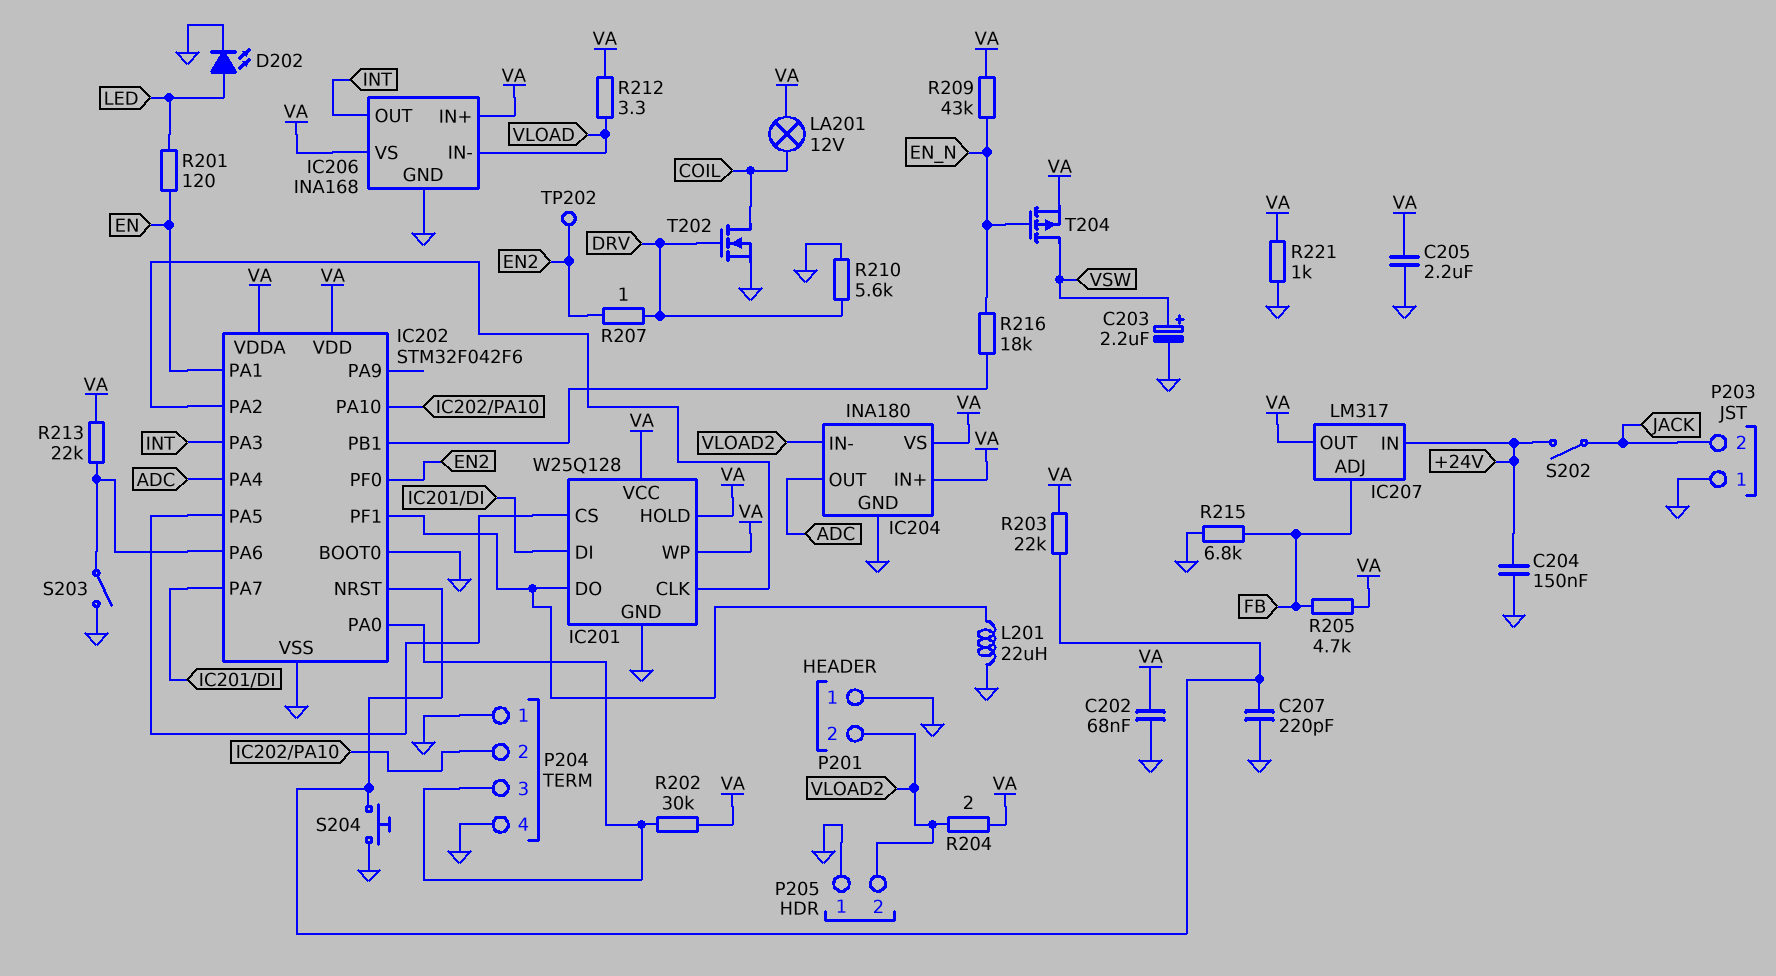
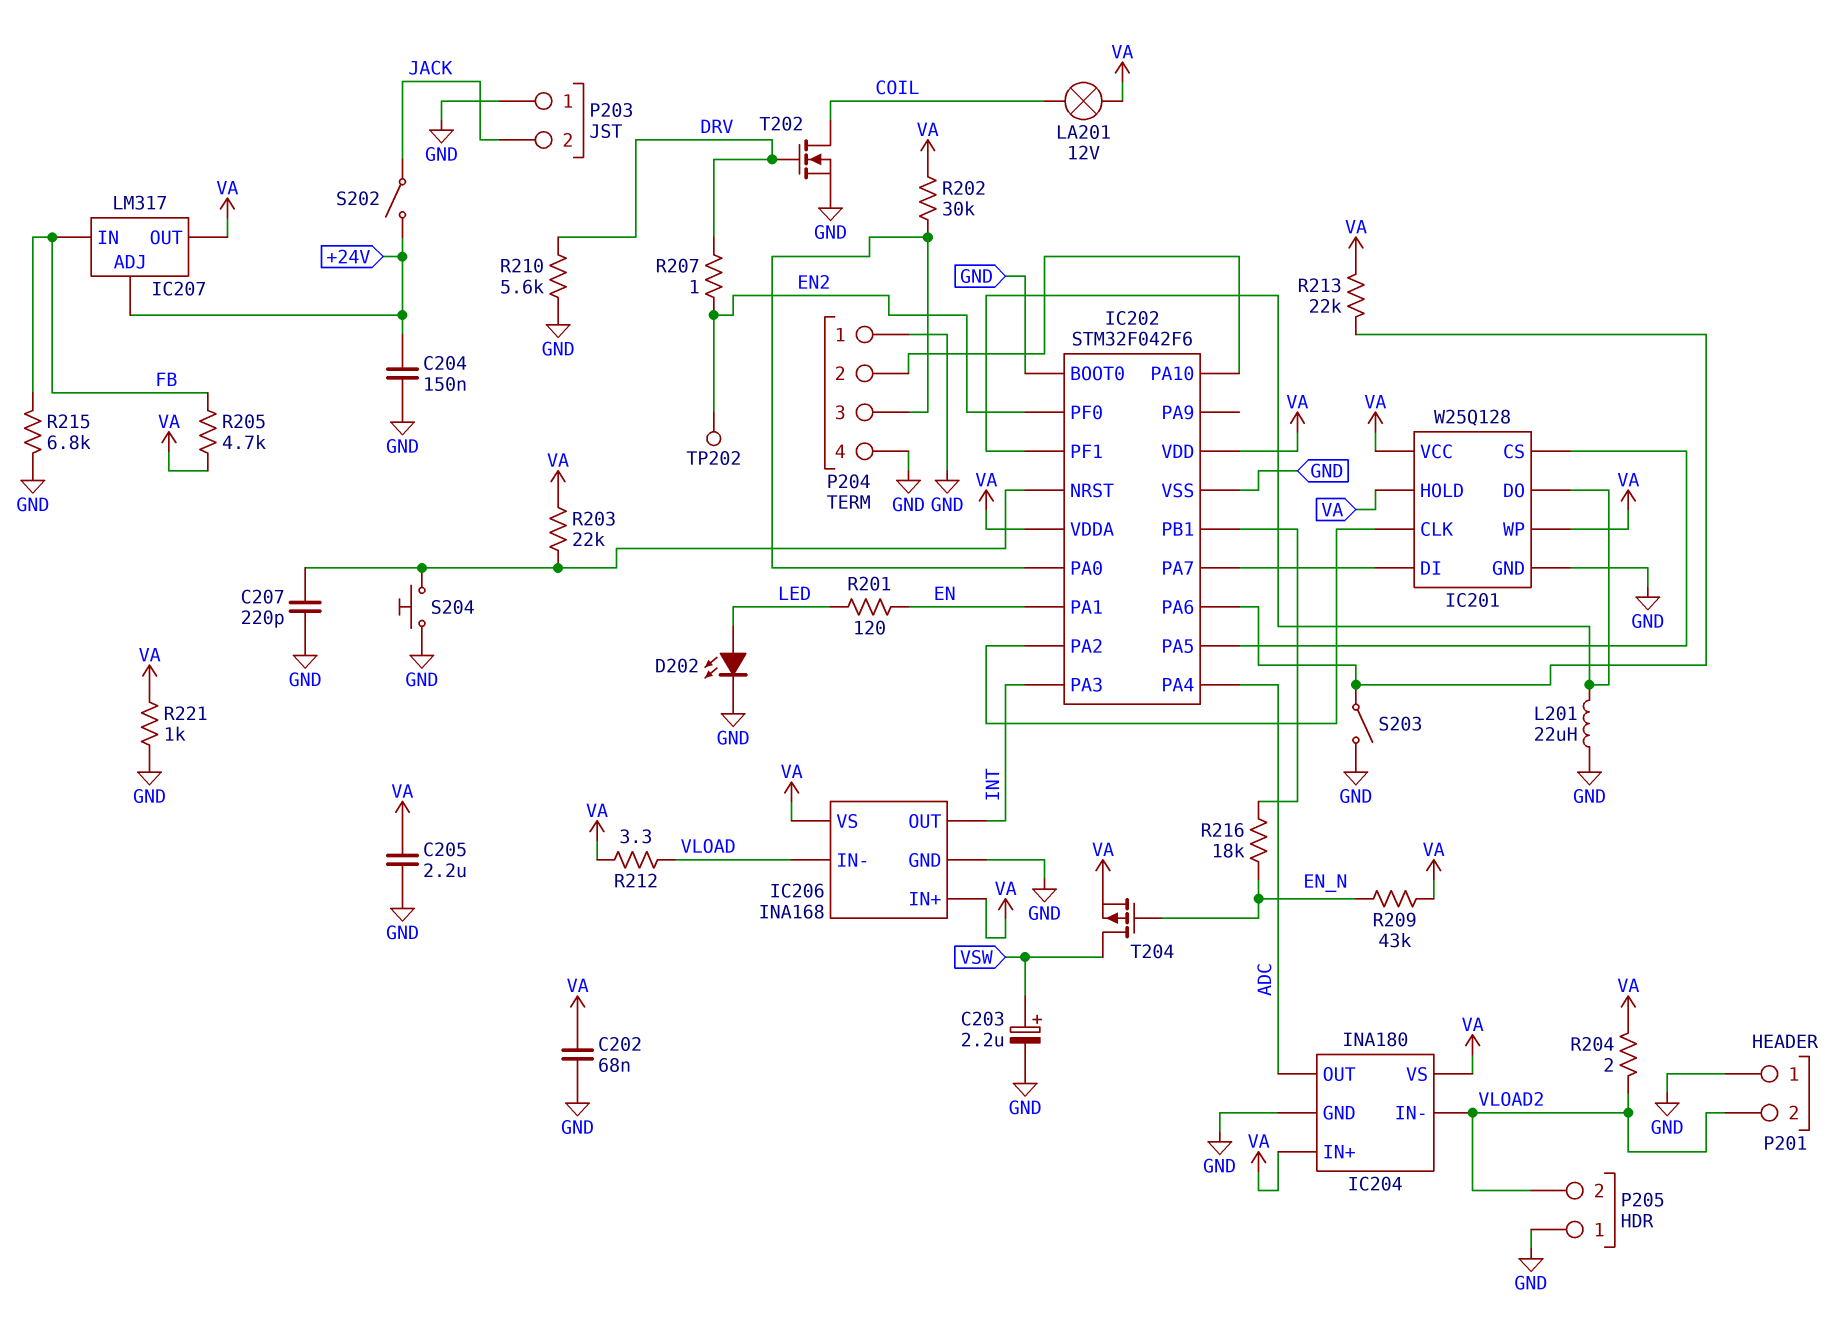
IC207 pin ADJ: FB -> +24V
IC207 pin IN: +24V -> FB

